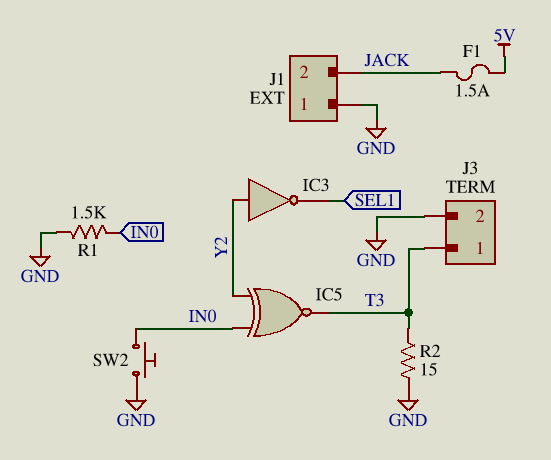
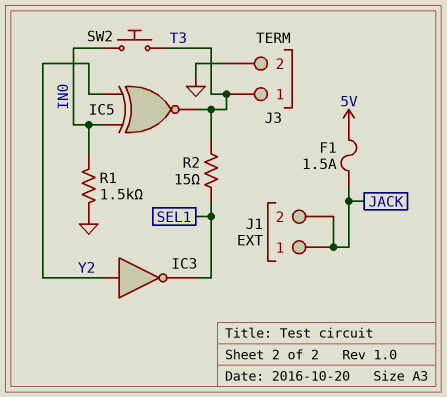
J1 pin 1: GND -> JACK
R2: 15 (GND, T3) -> 15 (SEL1, T3)
SW2: button (GND, IN0) -> button (IN0, T3)

